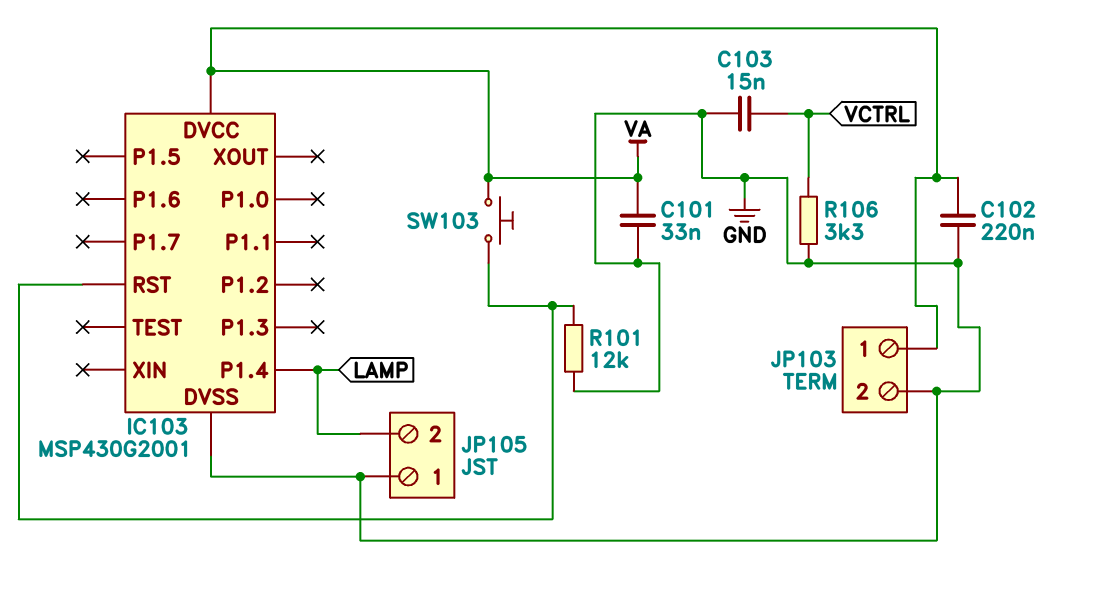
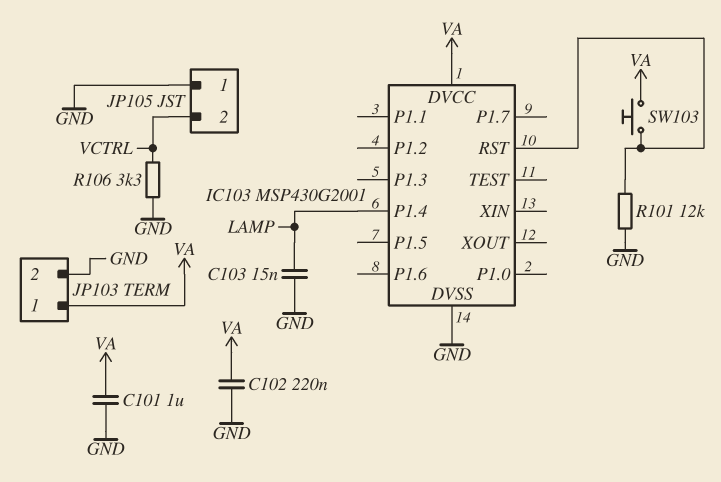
C101: 33nF (GND, VA) -> 1uF (GND, VA)
C103: 15nF (GND, VCTRL) -> 15nF (GND, LAMP)
JP105 pin 2: LAMP -> VCTRL

